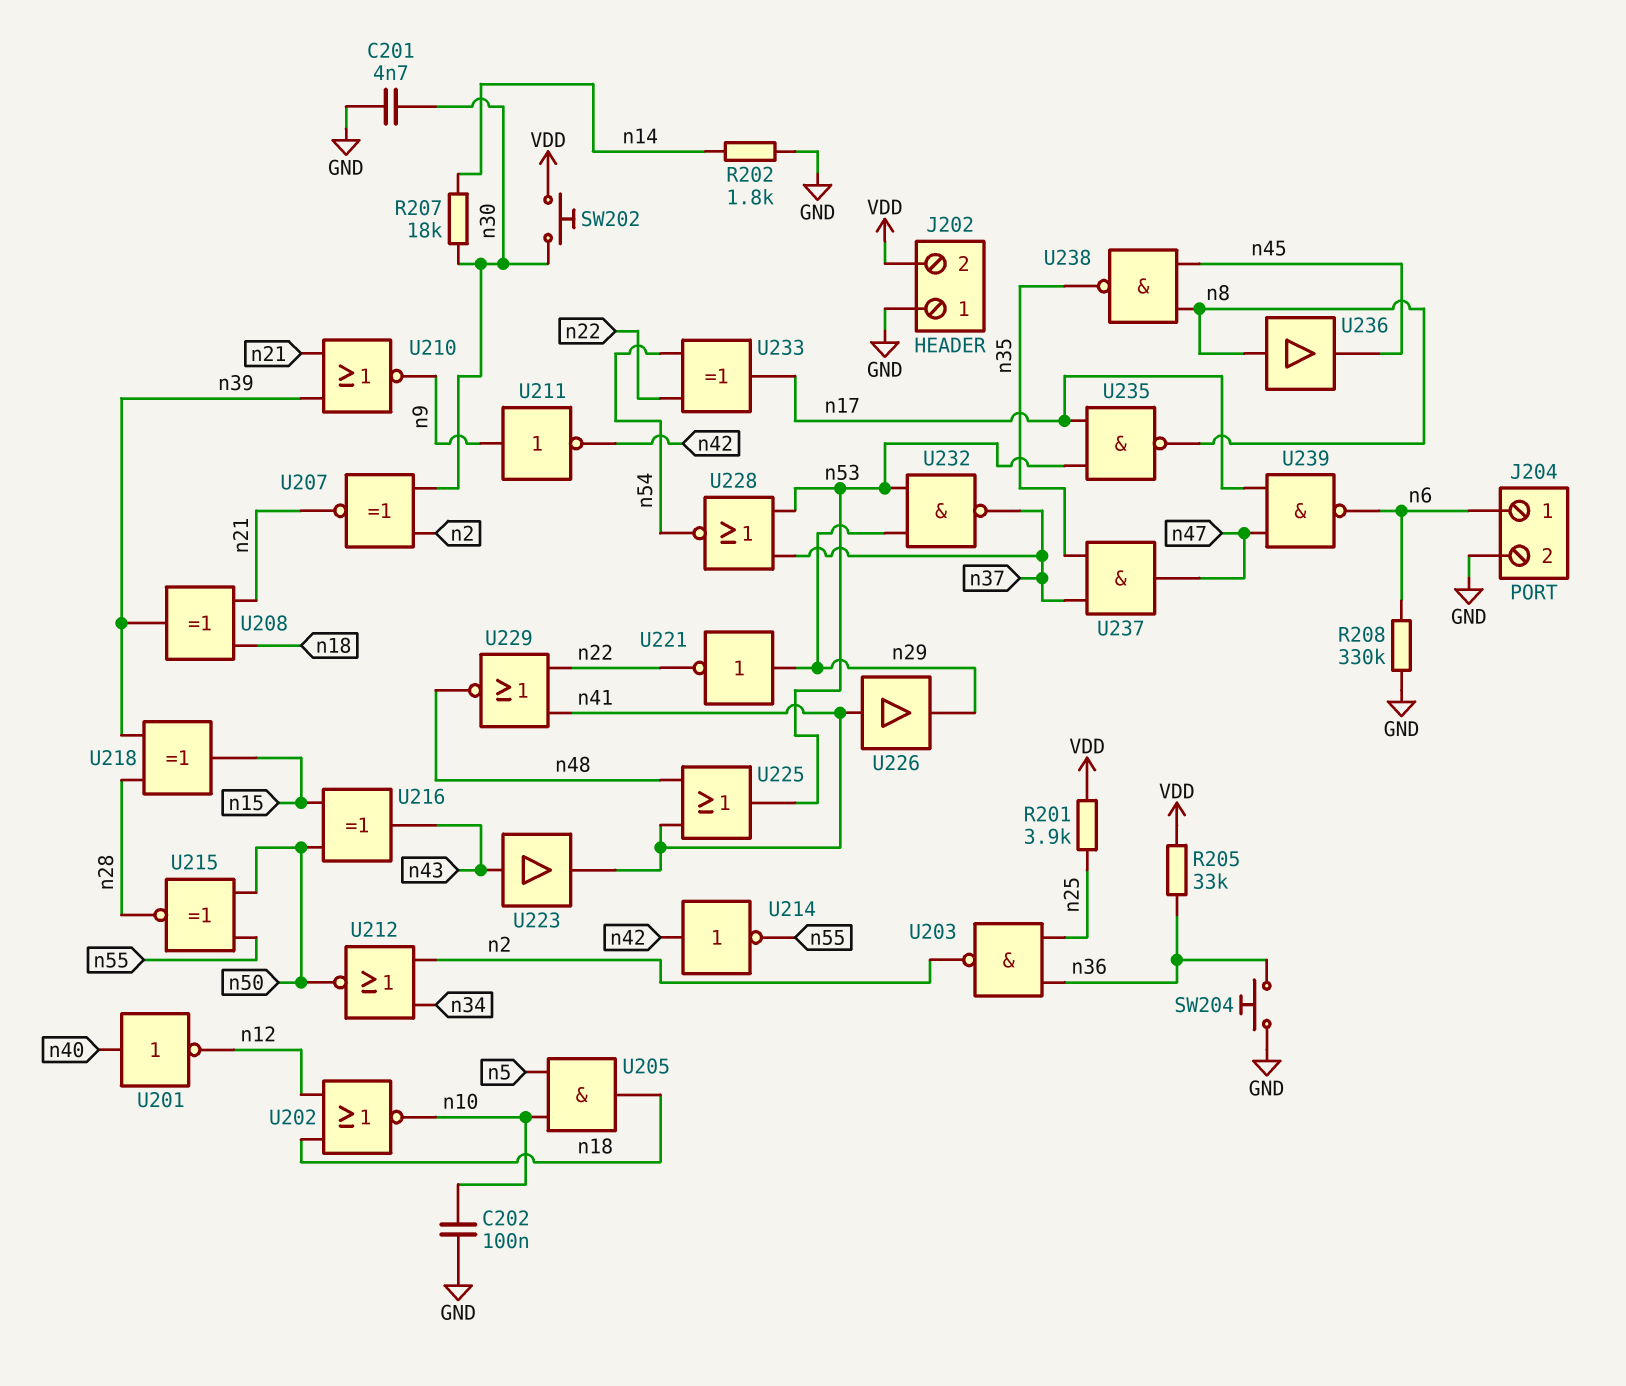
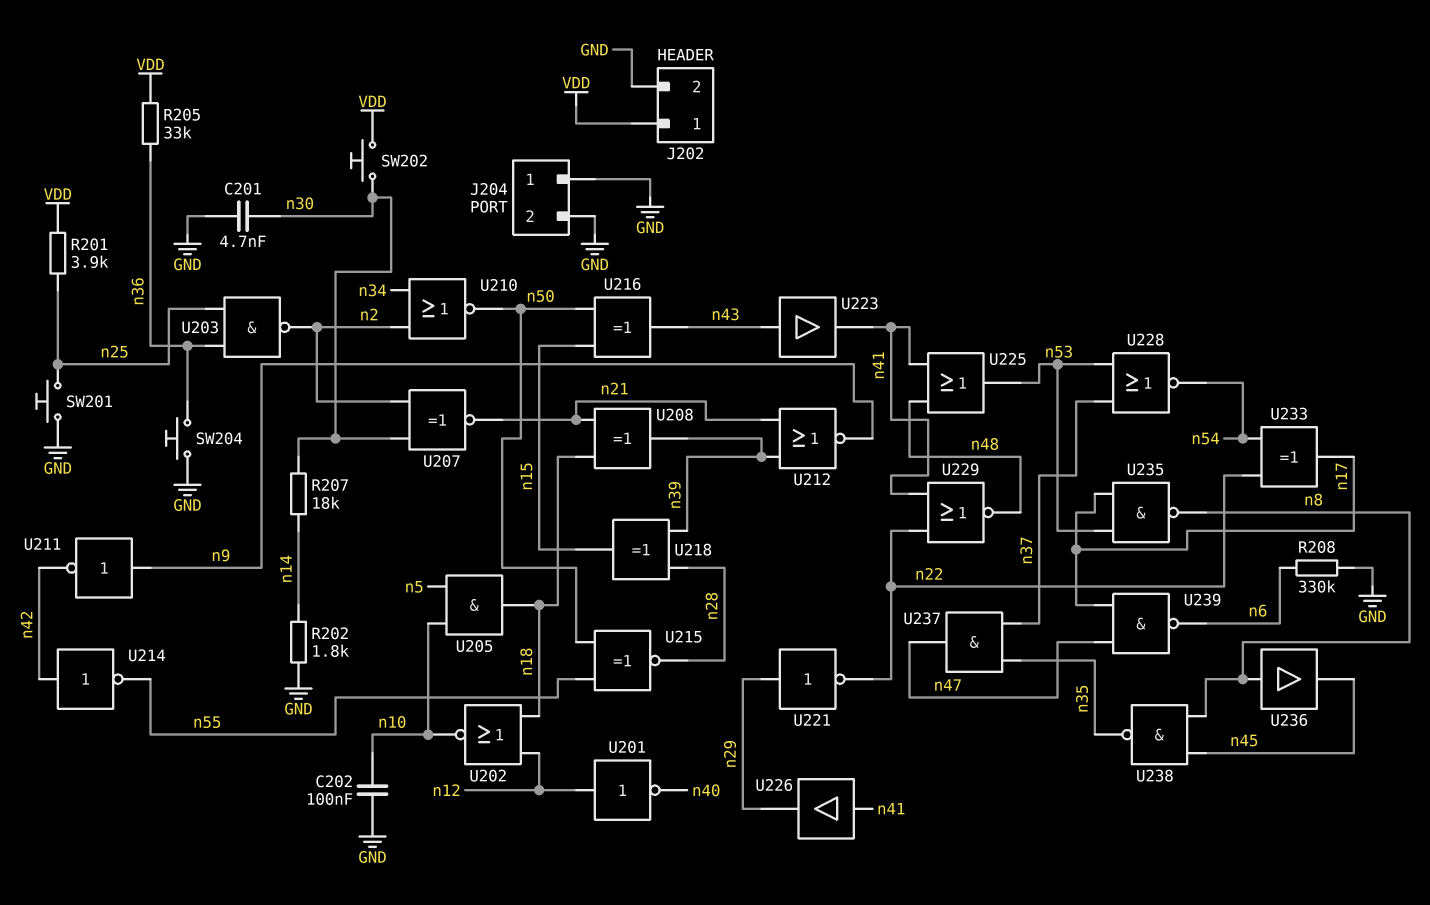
J202 pin 1: GND -> VDD
J202 pin 2: VDD -> GND
J204 pin 1: n6 -> GND
SW201: none -> button (GND, n25)
U201: NOT (in n40, out n12) -> NOT (in n12, out n40)
U210: NOR (in n21, in n39, out n9) -> NOR (in n2, in n34, out n50)
U212: NOR (in n2, in n34, out n50) -> NOR (in n21, in n39, out n9)
U232: NAND (in n29, in n53, out n37) -> none

